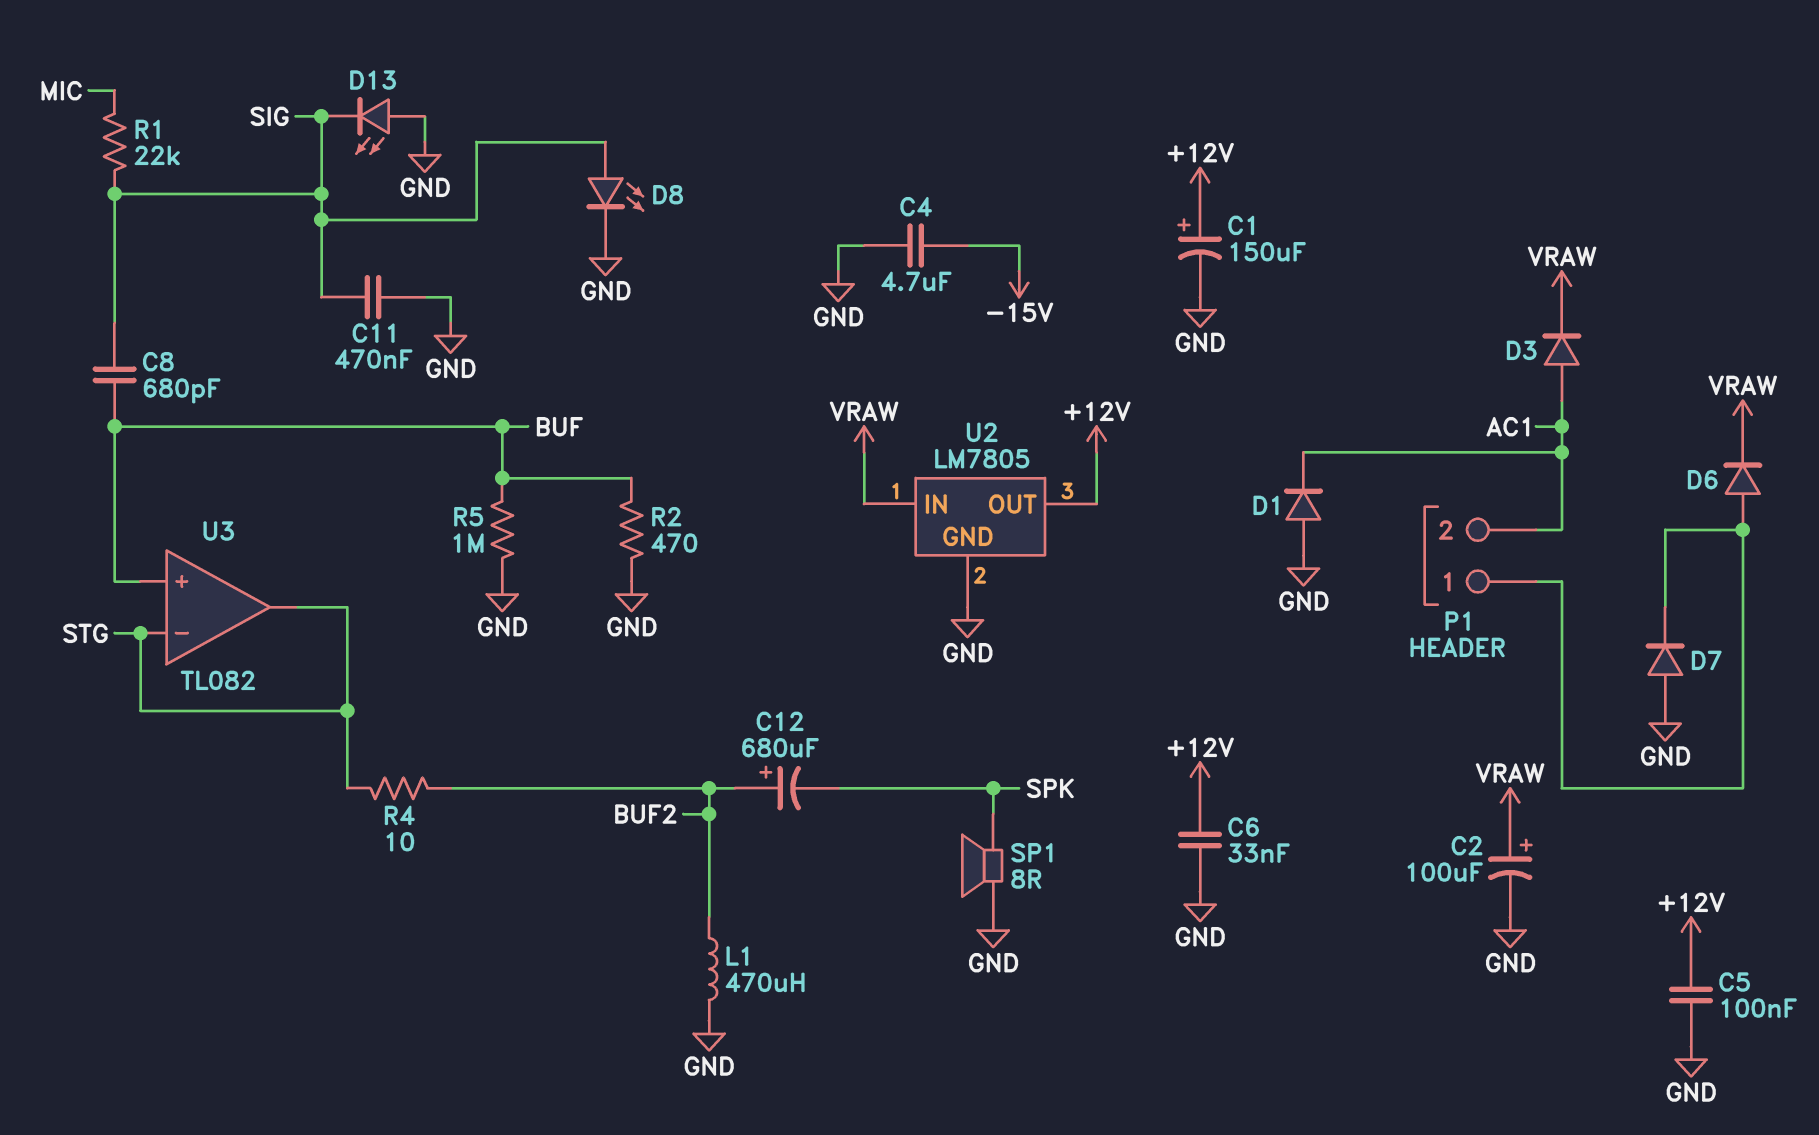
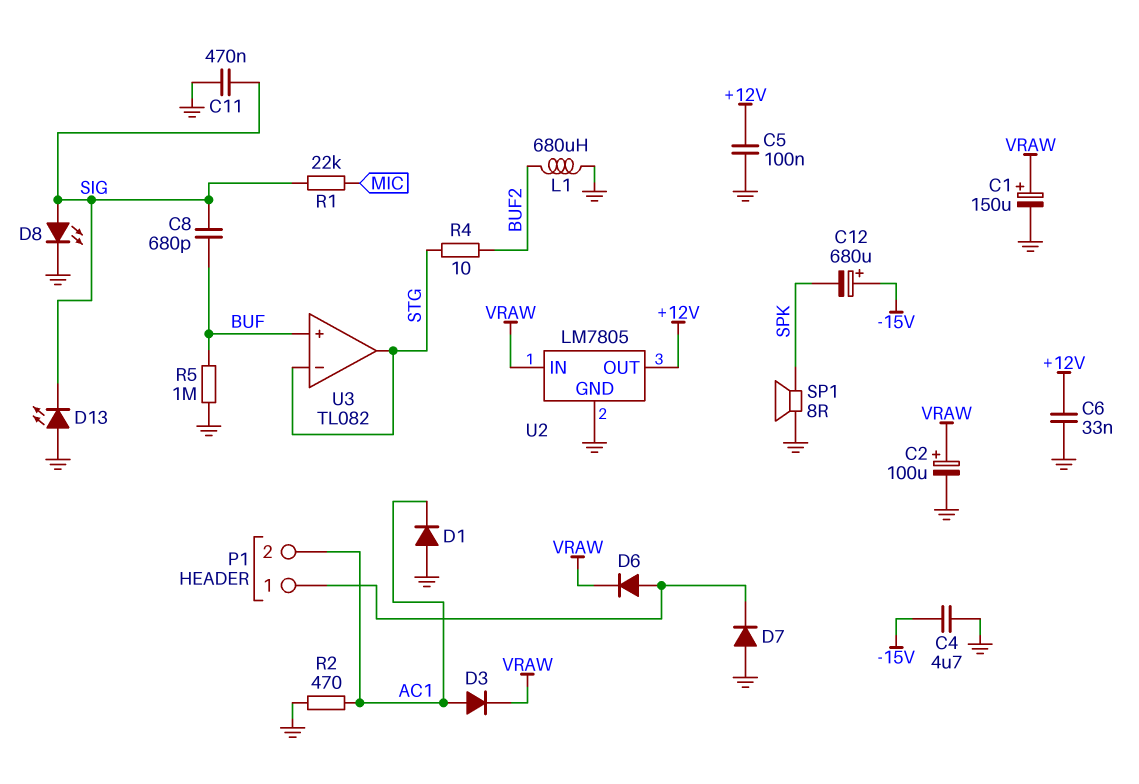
C1: 150uF (plus +12V, minus GND) -> 150uF (plus VRAW, minus GND)
C12: 680uF (plus BUF2, minus SPK) -> 680uF (plus -15V, minus SPK)
L1: 470uH (BUF2, GND) -> 680uH (BUF2, GND)
R2: 470 (BUF, GND) -> 470 (AC1, GND)

